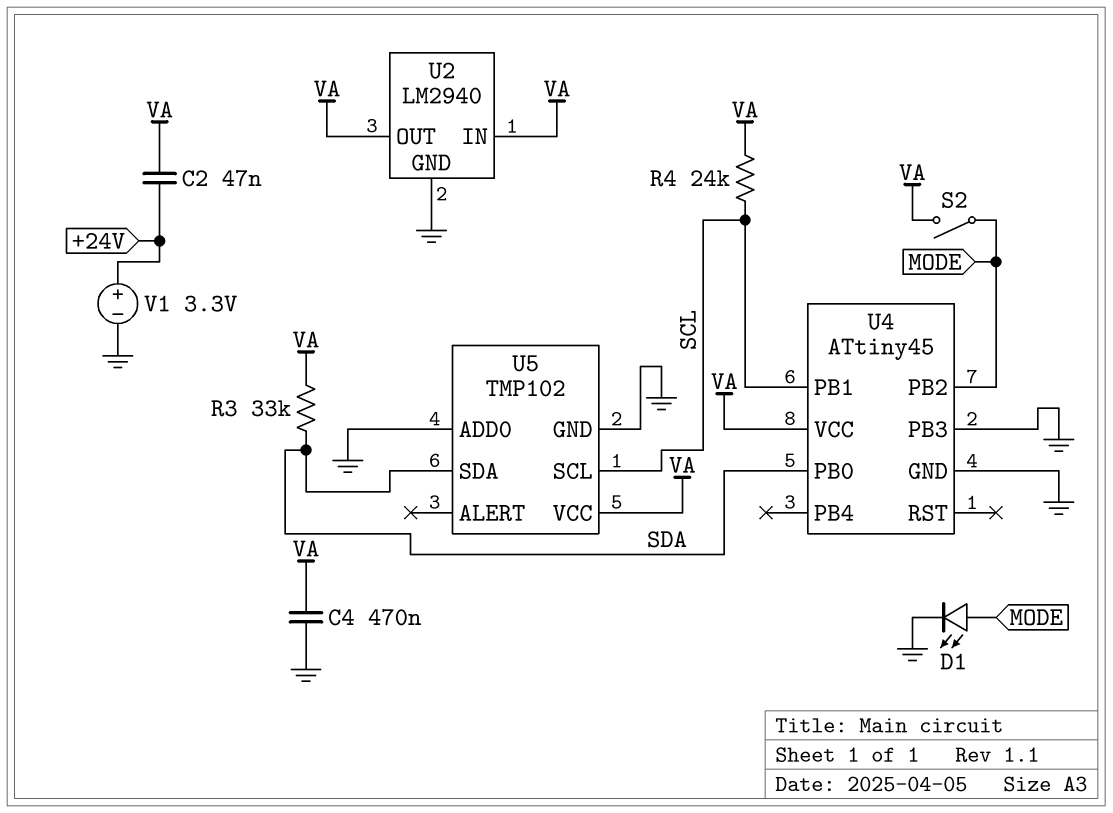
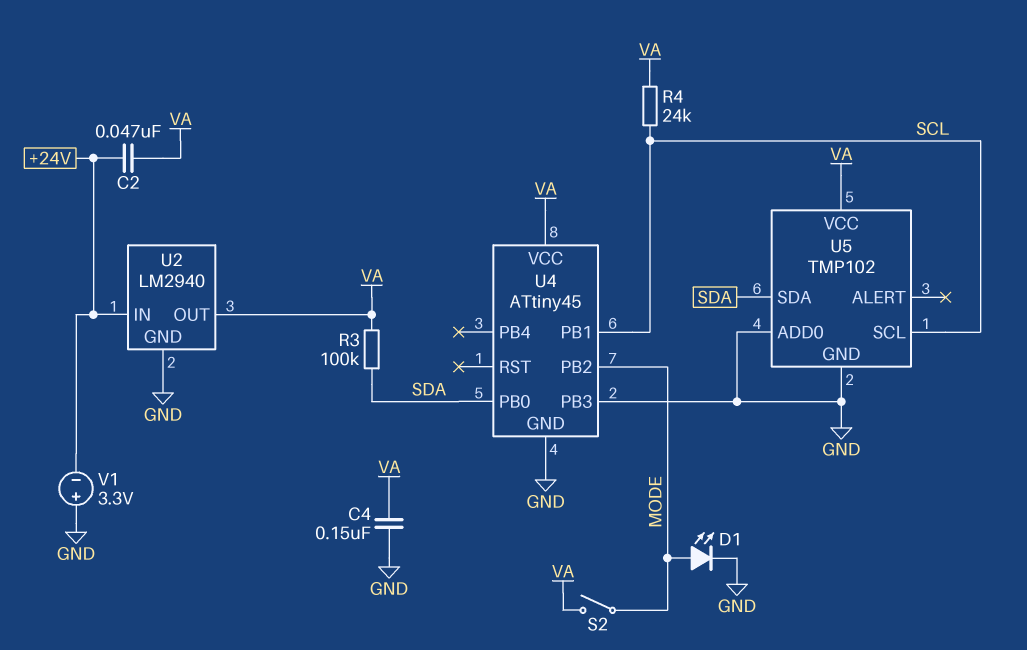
C4: 470nF (GND, VA) -> 150nF (GND, VA)
R3: 33k (SDA, VA) -> 100k (SDA, VA)
U2 pin IN: VA -> +24V
V1: 3.3V (plus +24V, minus GND) -> 3.3V (plus GND, minus +24V)

